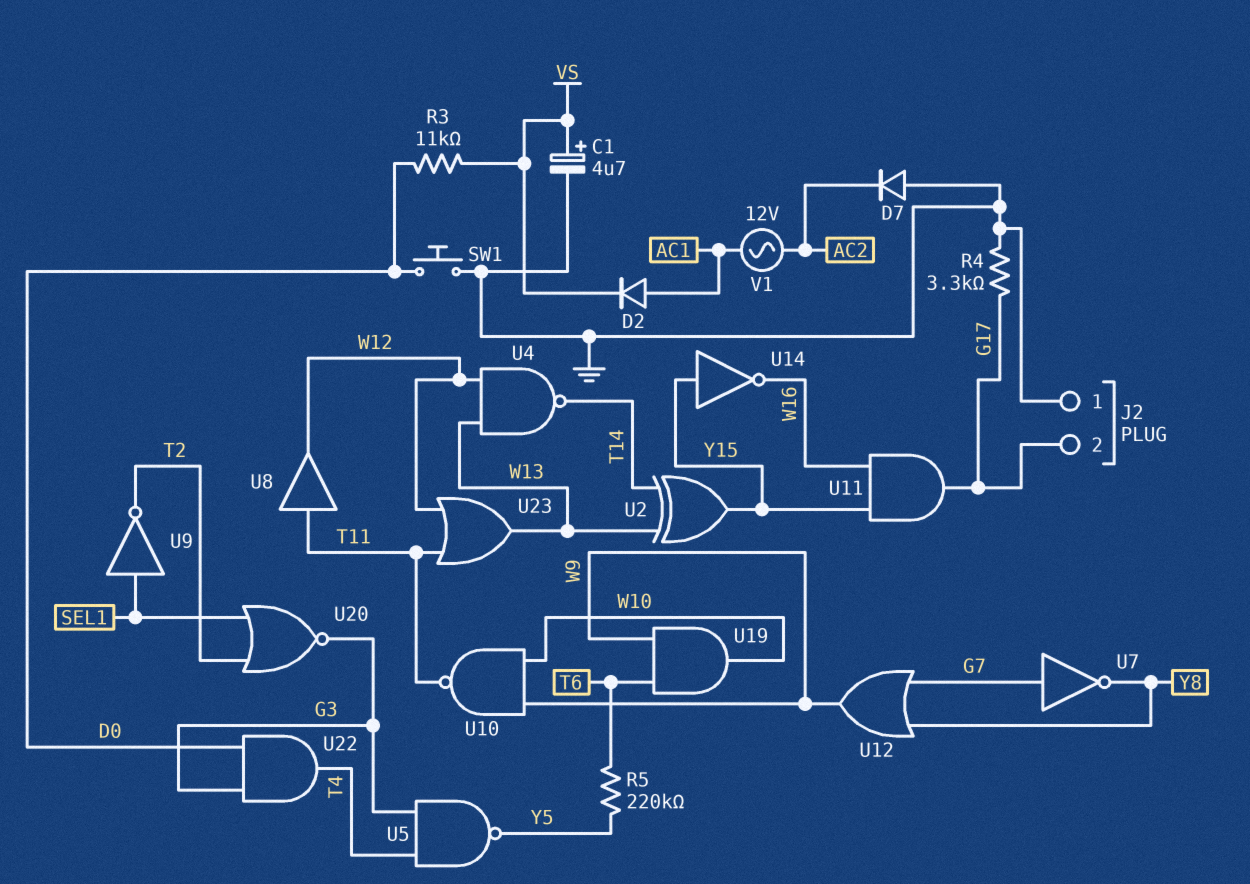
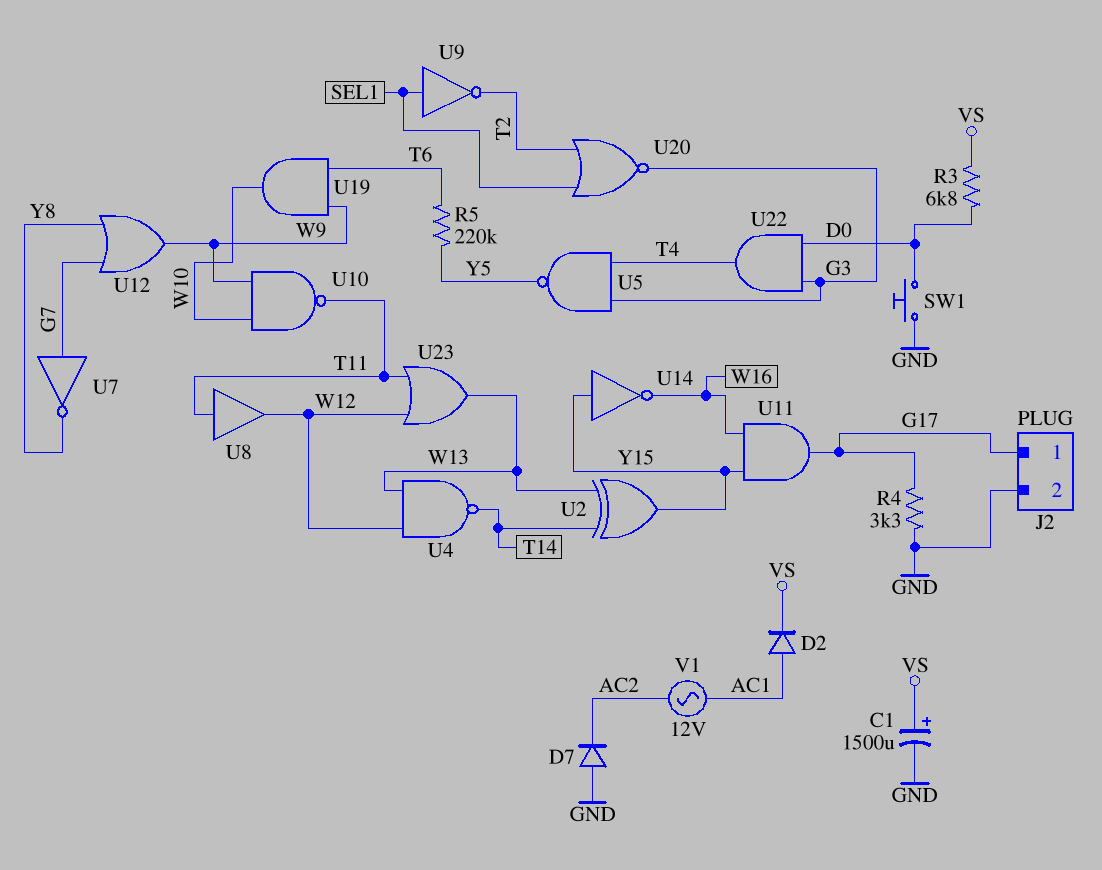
C1: 4.7uF (plus VS, minus GND) -> 1500uF (plus VS, minus GND)
J2 pin 1: GND -> G17
J2 pin 2: G17 -> GND
R3: 11k (D0, VS) -> 6.8k (D0, VS)

